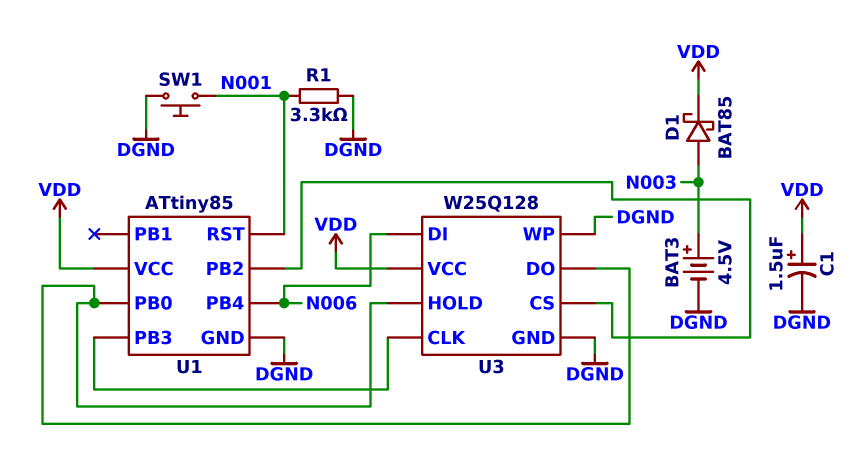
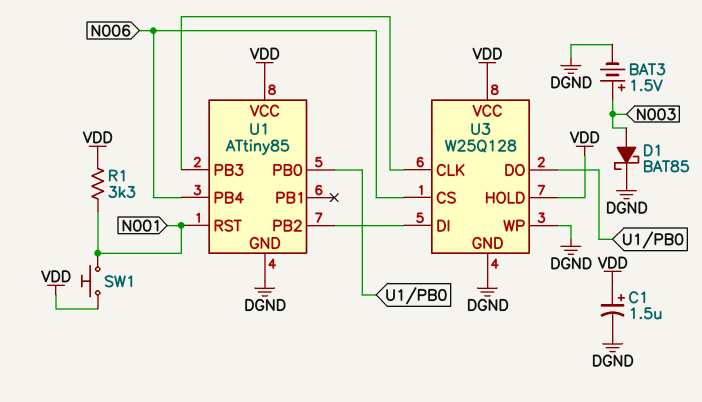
BAT3: 4.5V (plus N003, minus DGND) -> 1.5V (plus N003, minus DGND)
D1: schottky BAT85 (A N003, K VDD) -> schottky BAT85 (A N003, K DGND)
R1: 3.3k (DGND, N001) -> 3.3k (N001, VDD)
SW1: button (DGND, N001) -> button (N001, VDD)
U3 pin CS: U1/PB2 -> N006
U3 pin DI: N006 -> U1/PB2
U3 pin HOLD: U1/PB0 -> VDD

